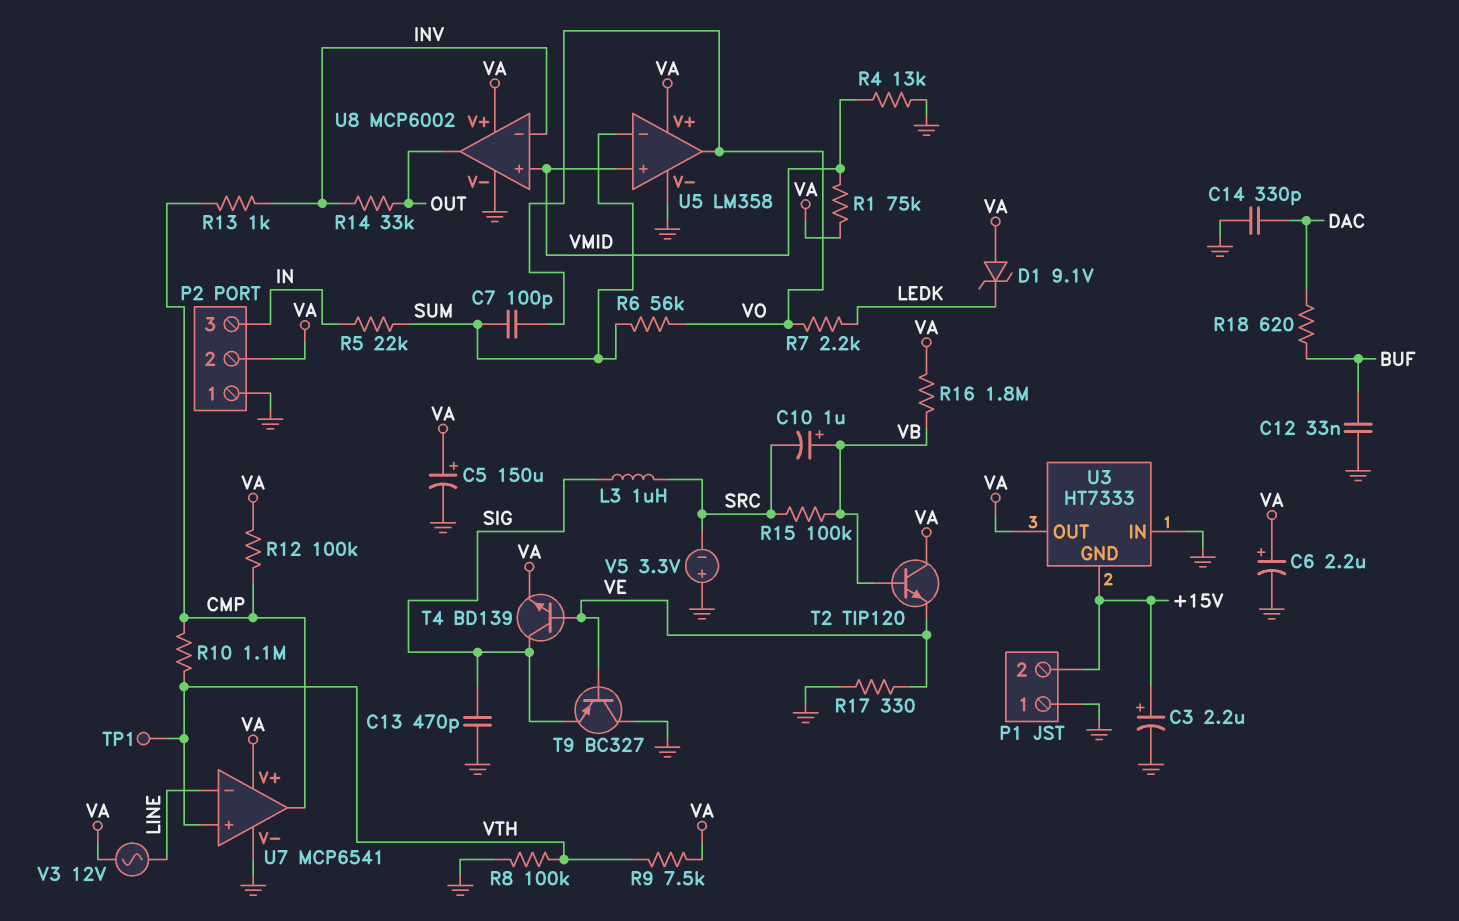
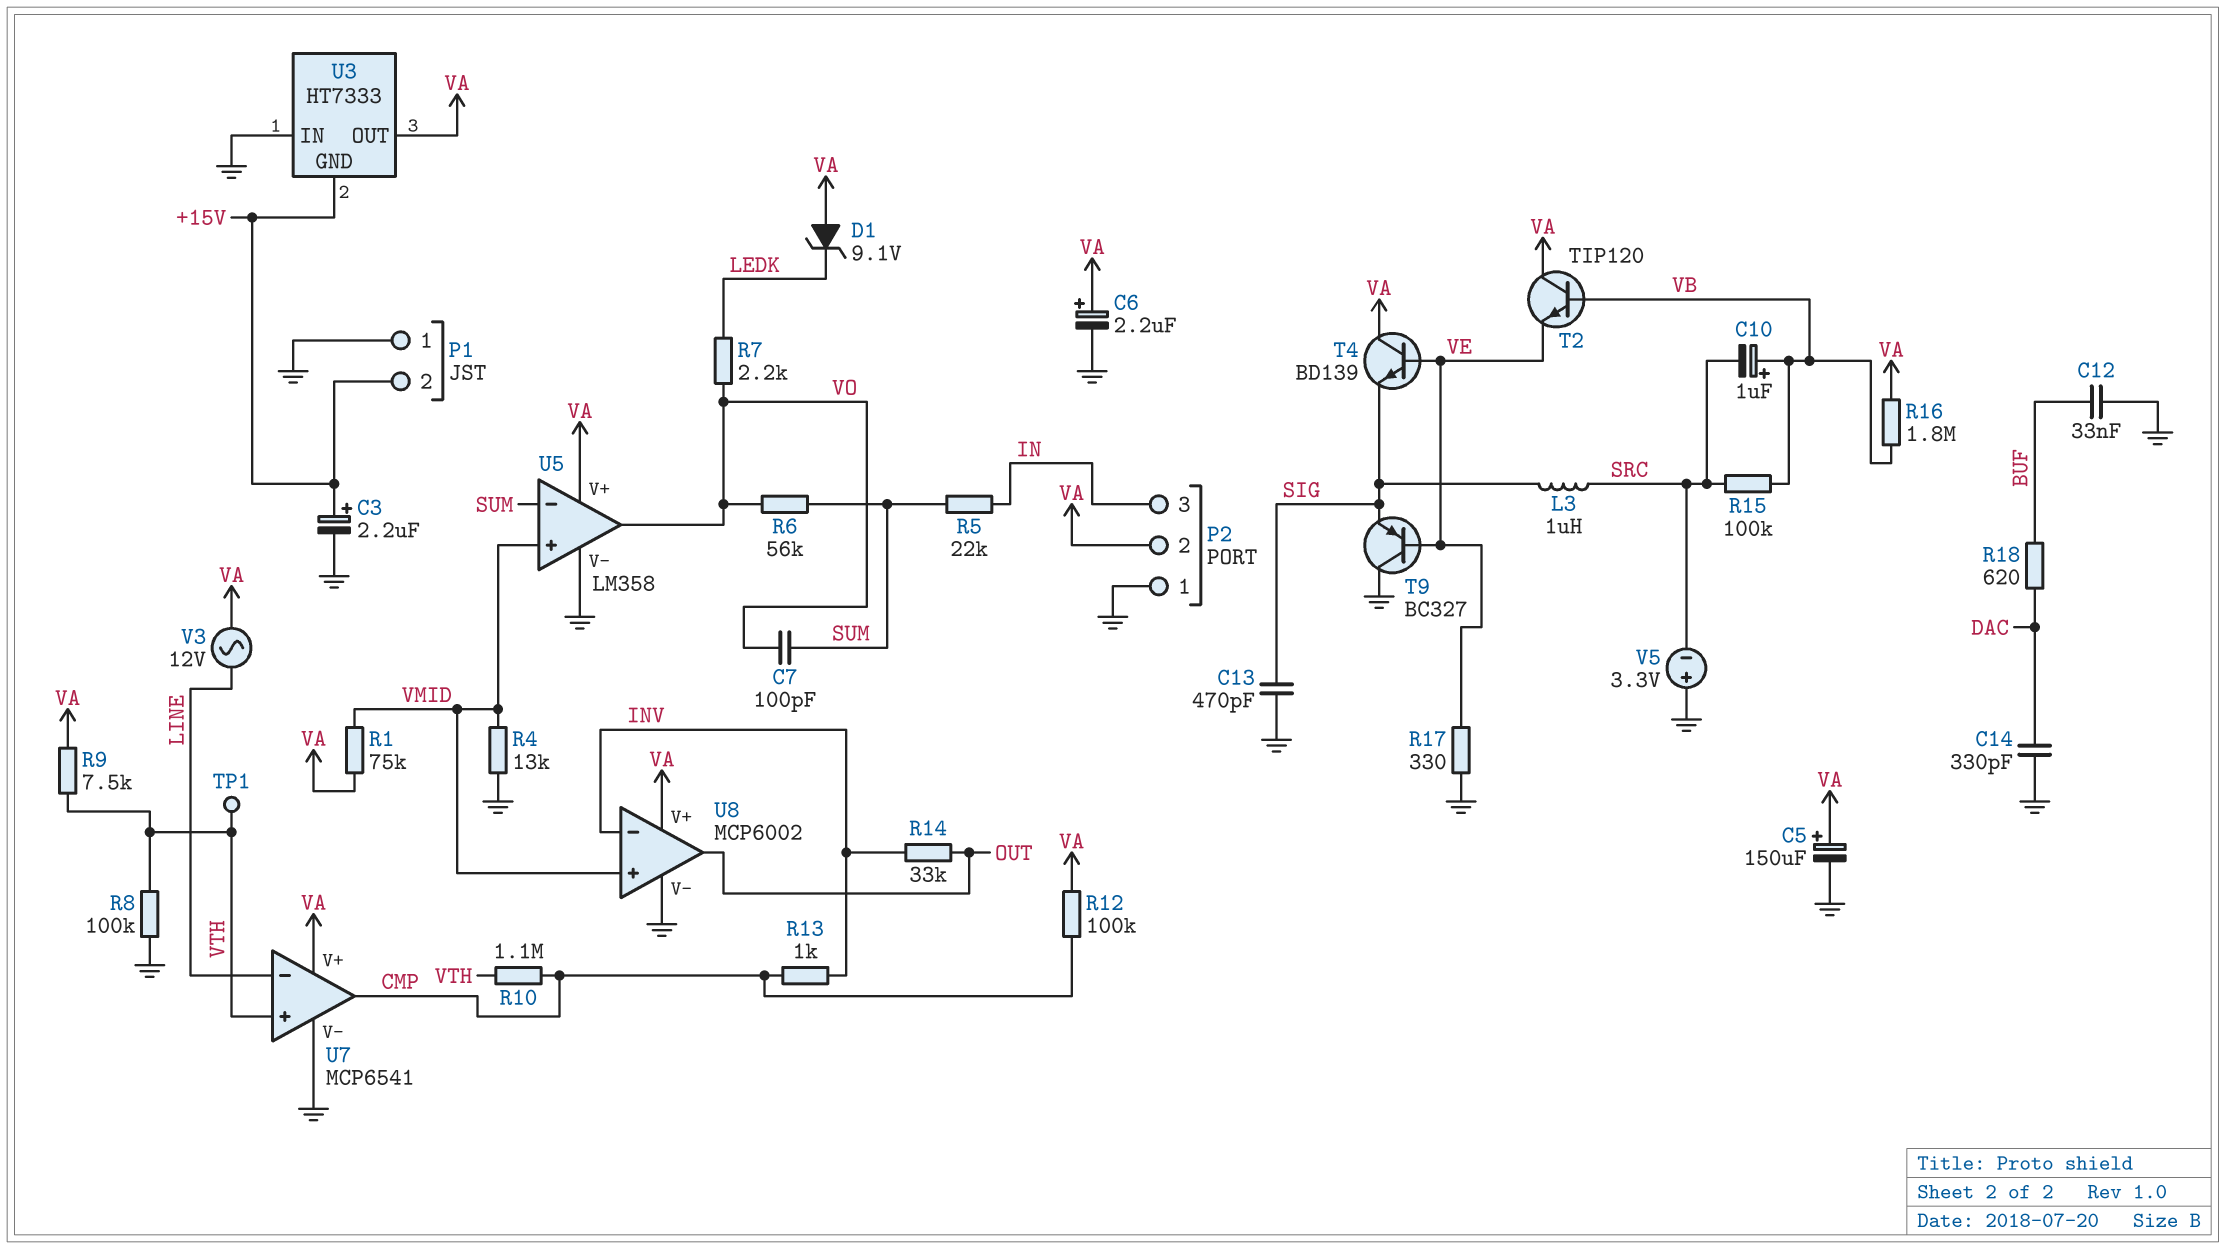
T4: NPN BD139 (B VE, C SIG, E VA) -> NPN BD139 (B VE, C VA, E SIG)

